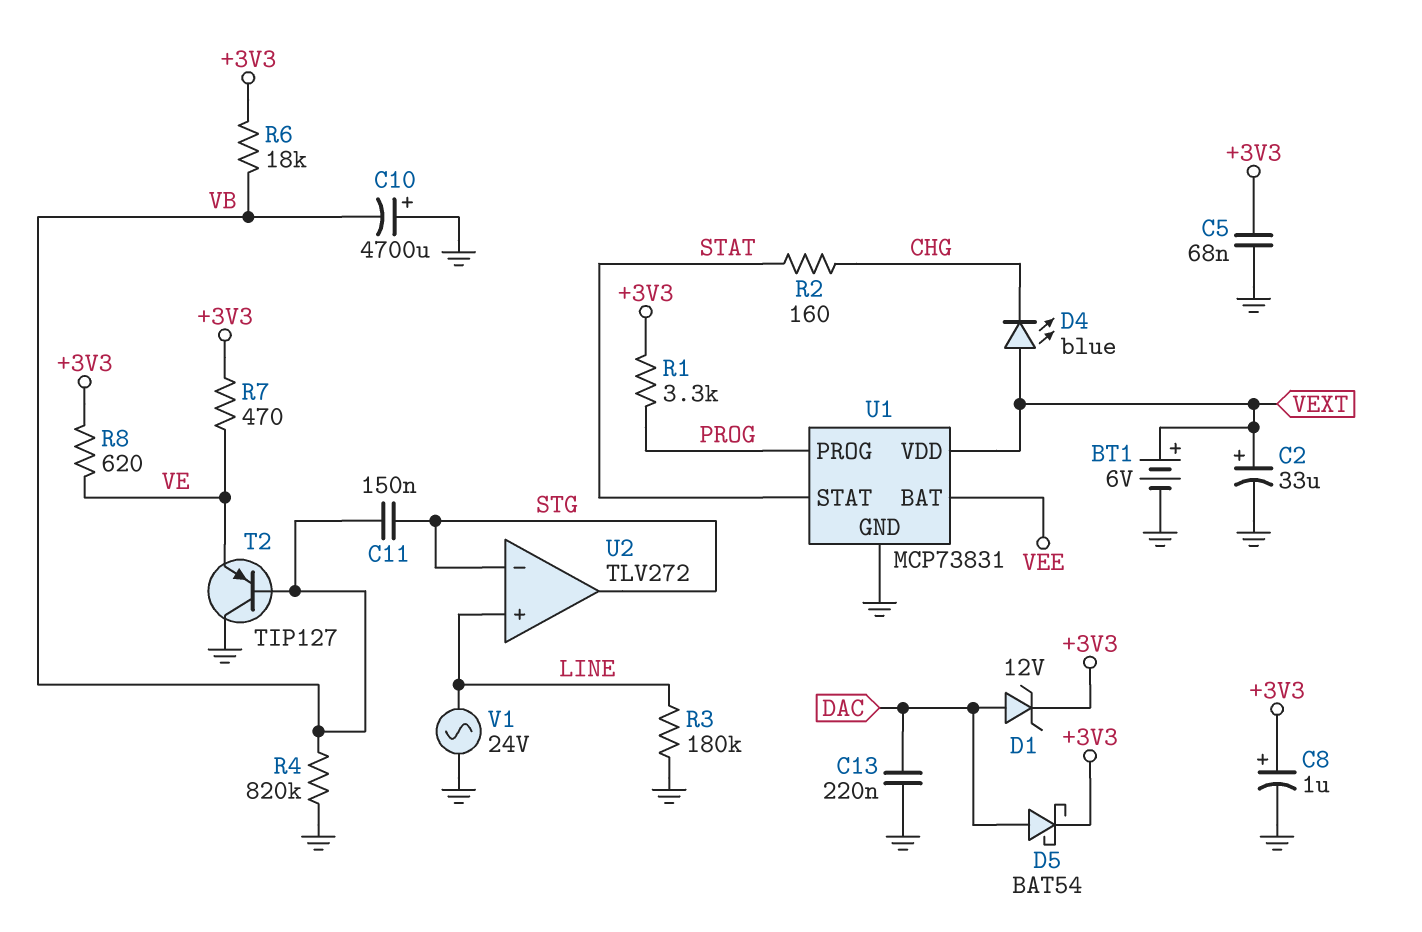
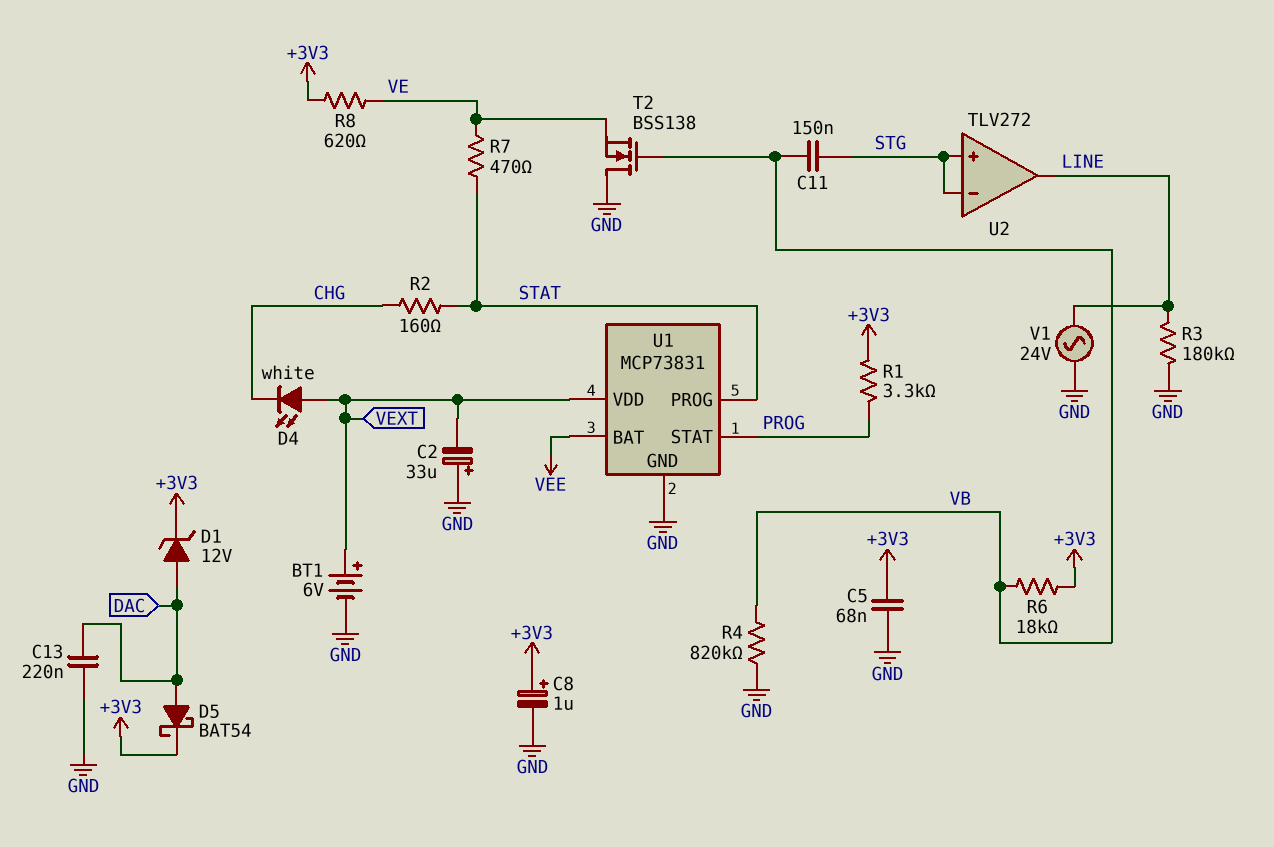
C2: 33uF (plus VEXT, minus GND) -> 33uF (plus GND, minus VEXT)
C10: 4700uF (plus GND, minus VB) -> none
D4: LED blue (A VEXT, K CHG) -> LED white (A VEXT, K CHG)
R7: 470 (+3V3, VE) -> 470 (STAT, VE)
T2: PNP TIP127 (B VB, C GND, E VE) -> NMOS BSS138 (G VB, D GND, S VE)
U1 pin PROG: PROG -> STAT
U1 pin STAT: STAT -> PROG
U2 pin in+: LINE -> STG
U2 pin out: STG -> LINE

